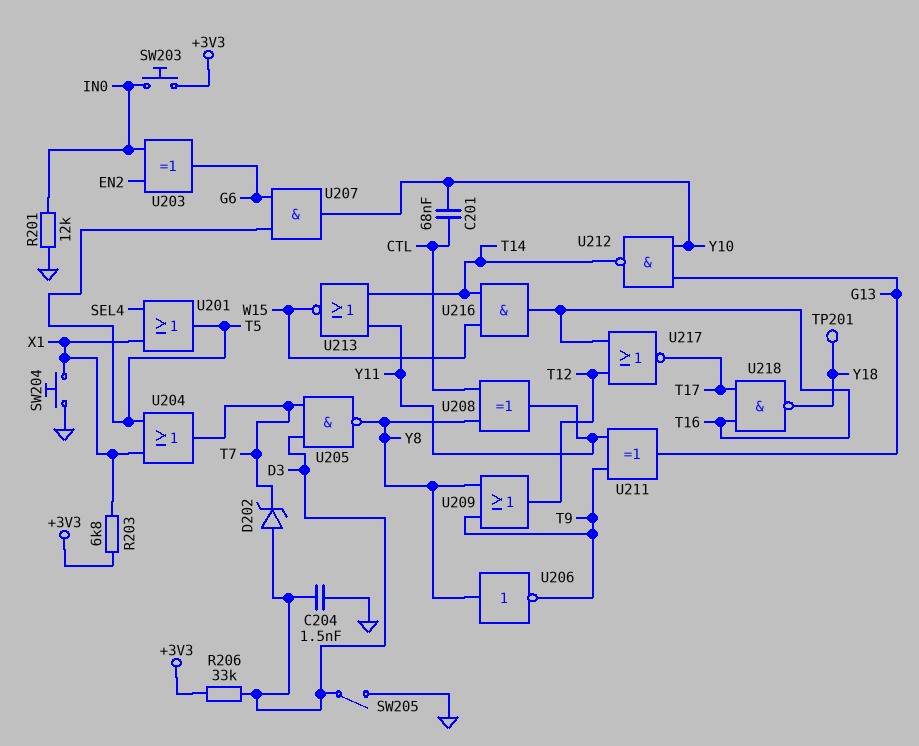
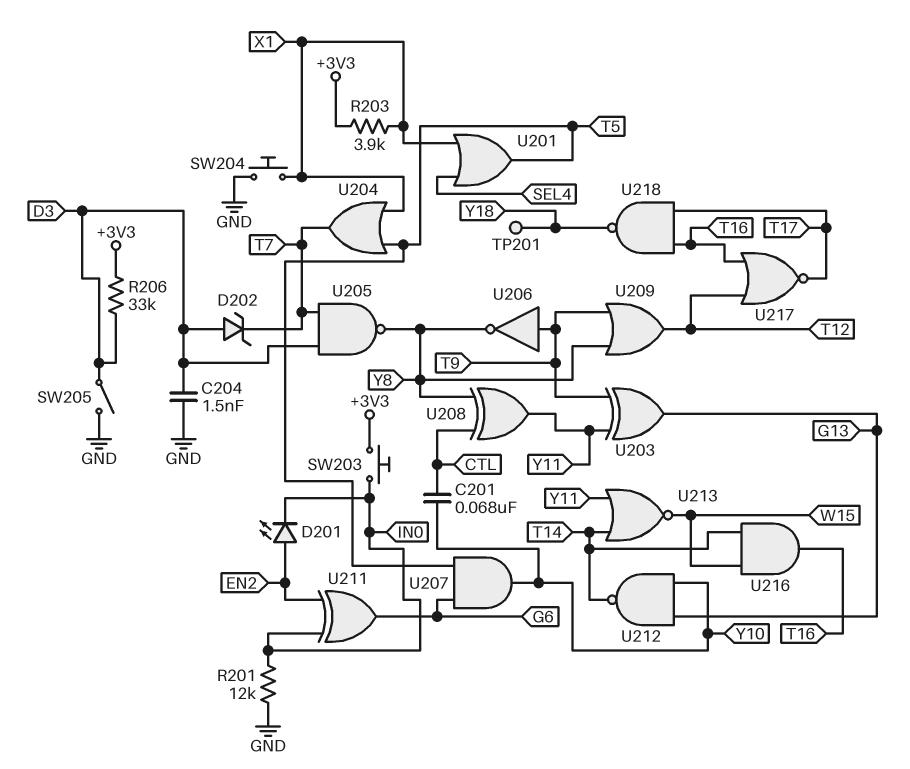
D201: none -> LED (A EN2, K IN0)
R203: 6.8k (+3V3, X1) -> 3.9k (+3V3, X1)
U203: XOR (in EN2, in IN0, out G6) -> XOR (in T9, in Y11, out G13)
U206: NOT (in Y8, out T9) -> NOT (in T9, out Y8)
U211: XOR (in T9, in Y11, out G13) -> XOR (in EN2, in IN0, out G6)

